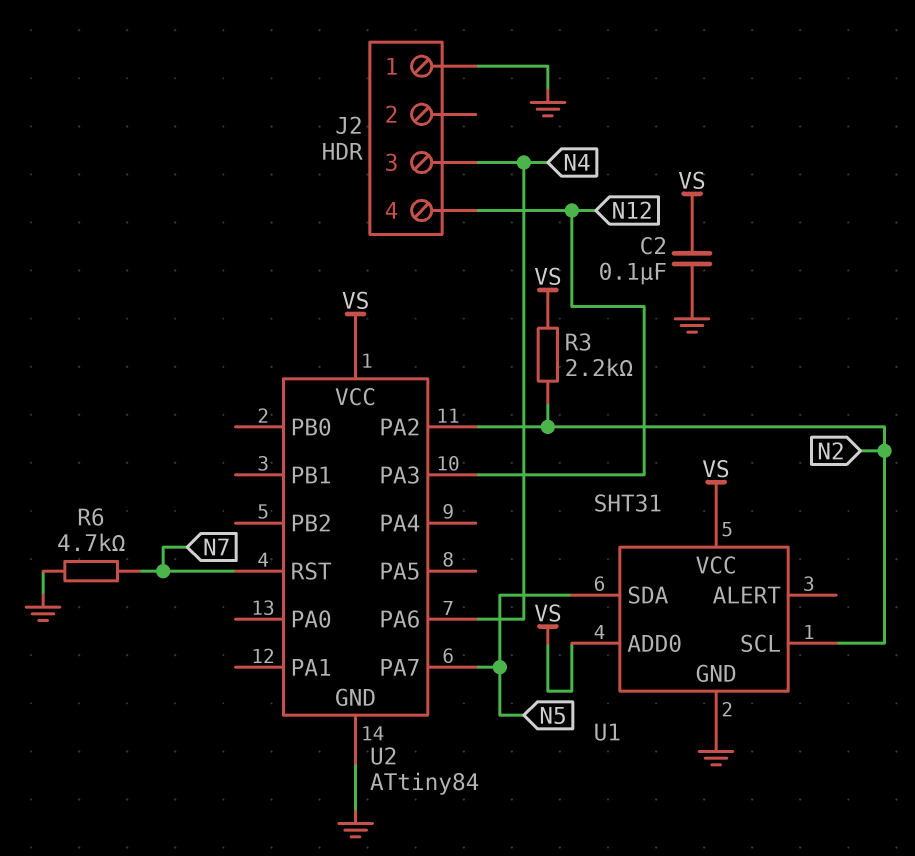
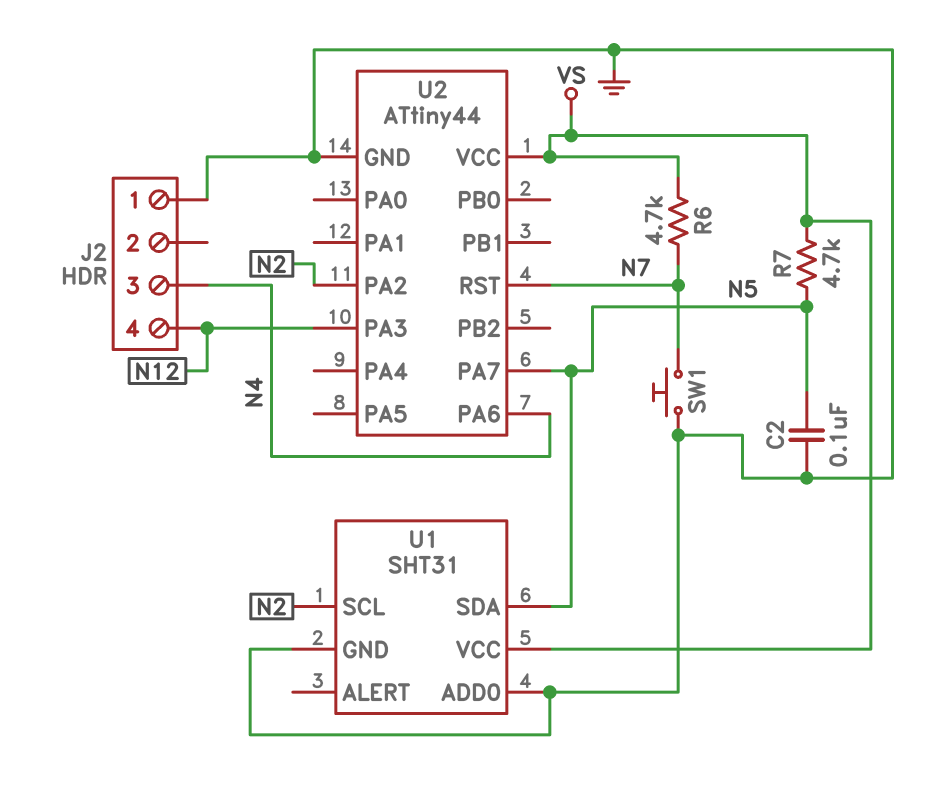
C2: 100nF (GND, VS) -> 100nF (GND, N5)
R3: 2.2k (N2, VS) -> none
R6: 4.7k (GND, N7) -> 4.7k (N7, VS)
R7: none -> 4.7k (N5, VS)
SW1: none -> button (GND, N7)
U1 pin ADD0: VS -> GND
U2: ATtiny84 -> ATtiny44

